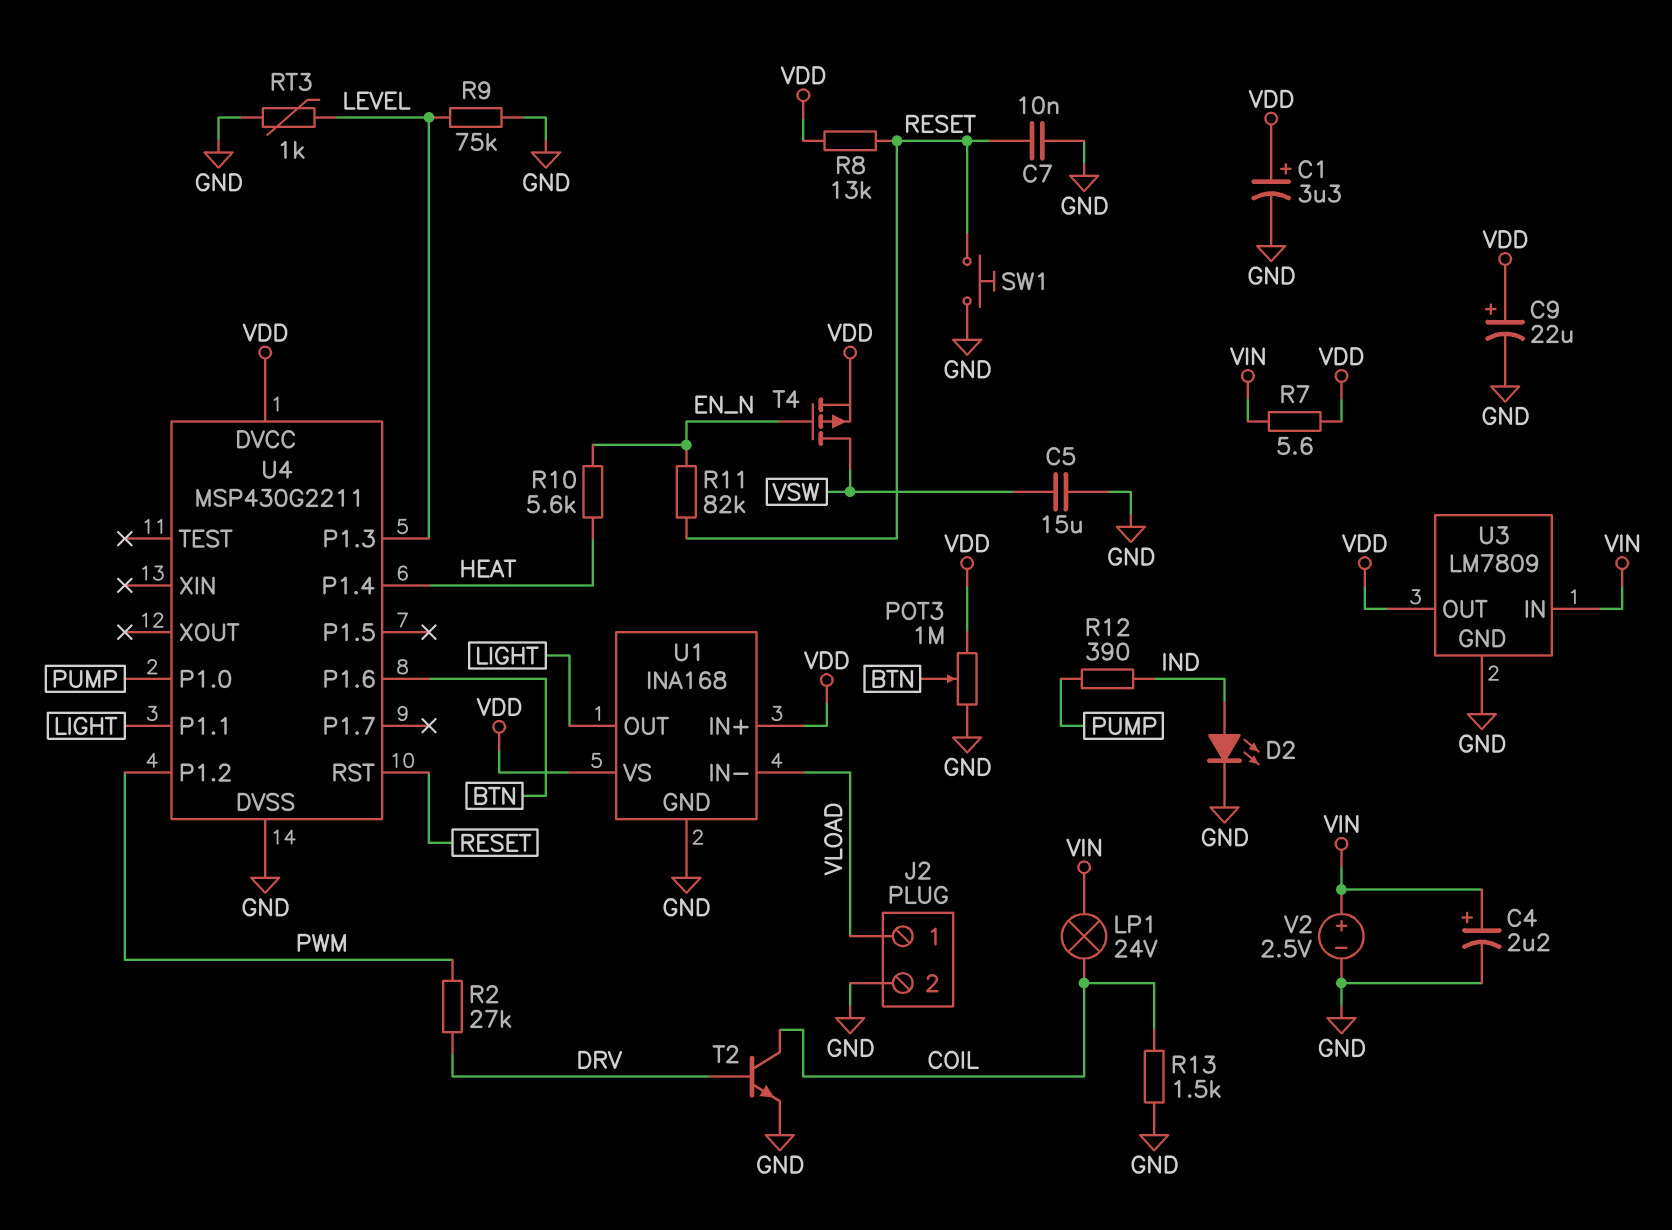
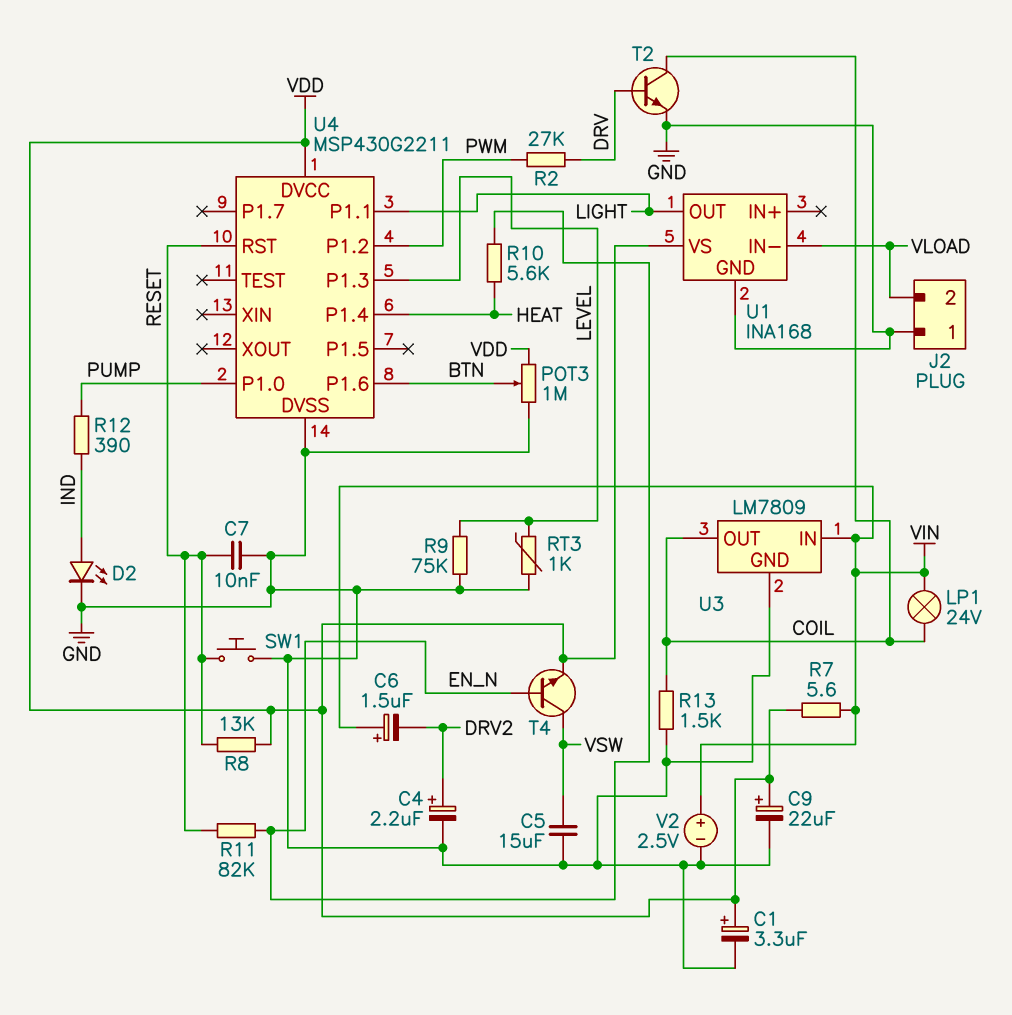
C4: 2.2uF (plus VIN, minus GND) -> 2.2uF (plus DRV2, minus GND)
C6: none -> 1.5uF (plus VIN, minus DRV2)
J2 pin 1: VLOAD -> GND
J2 pin 2: GND -> VLOAD
T4: PMOS (G EN_N, D VSW, S VDD) -> NPN (B EN_N, C VSW, E VDD)
U1 pin IN+: VDD -> none
U3 pin OUT: VDD -> COIL

